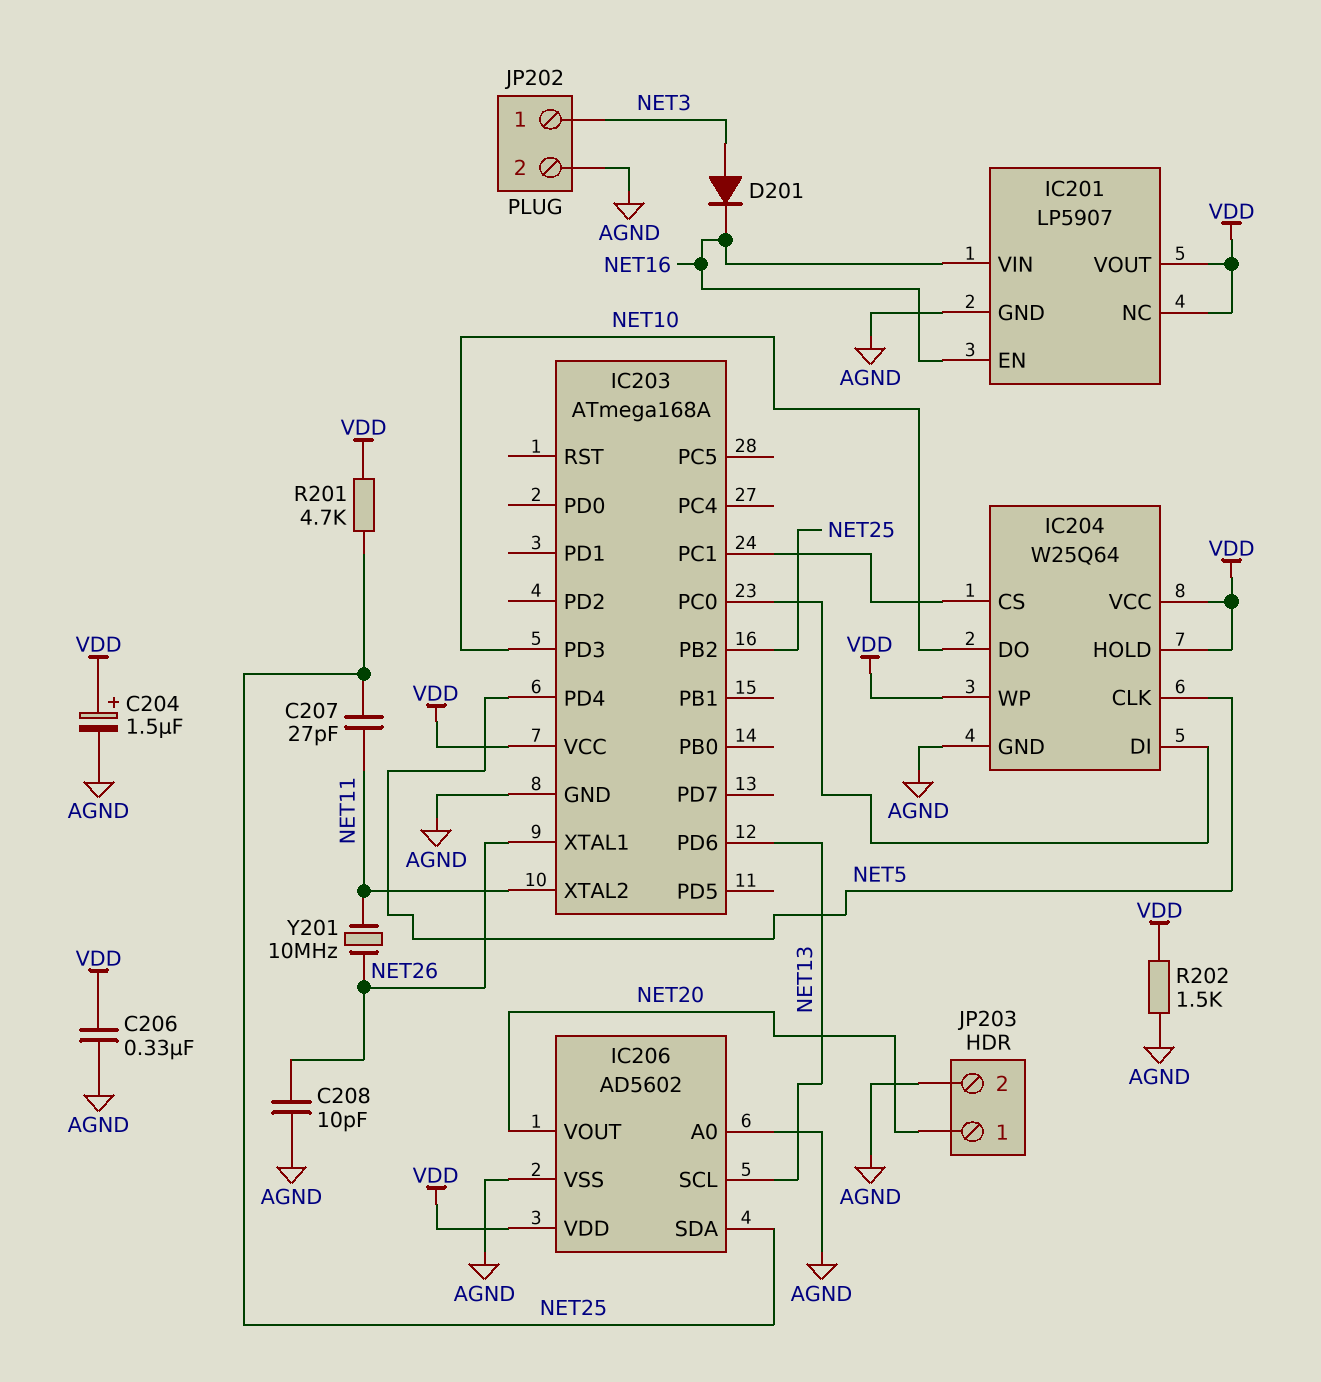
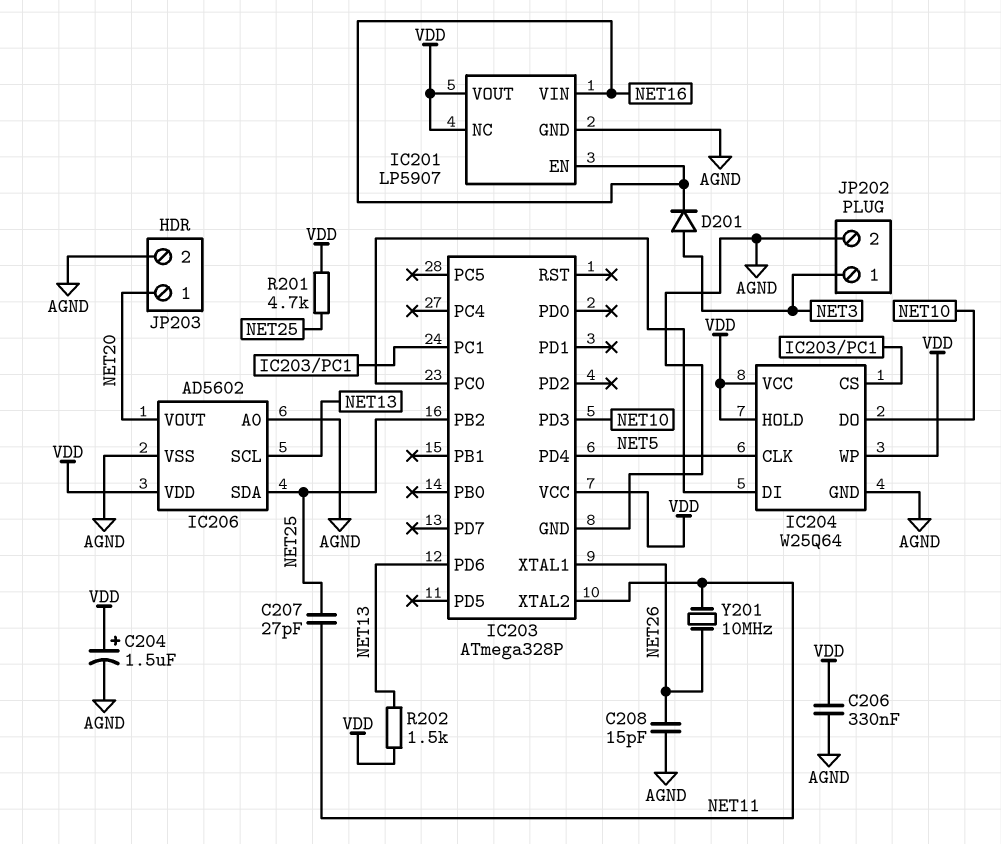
C208: 10pF (AGND, NET26) -> 15pF (AGND, NET26)
IC203: ATmega168A -> ATmega328P
R202: 1.5k (AGND, VDD) -> 1.5k (NET13, VDD)

